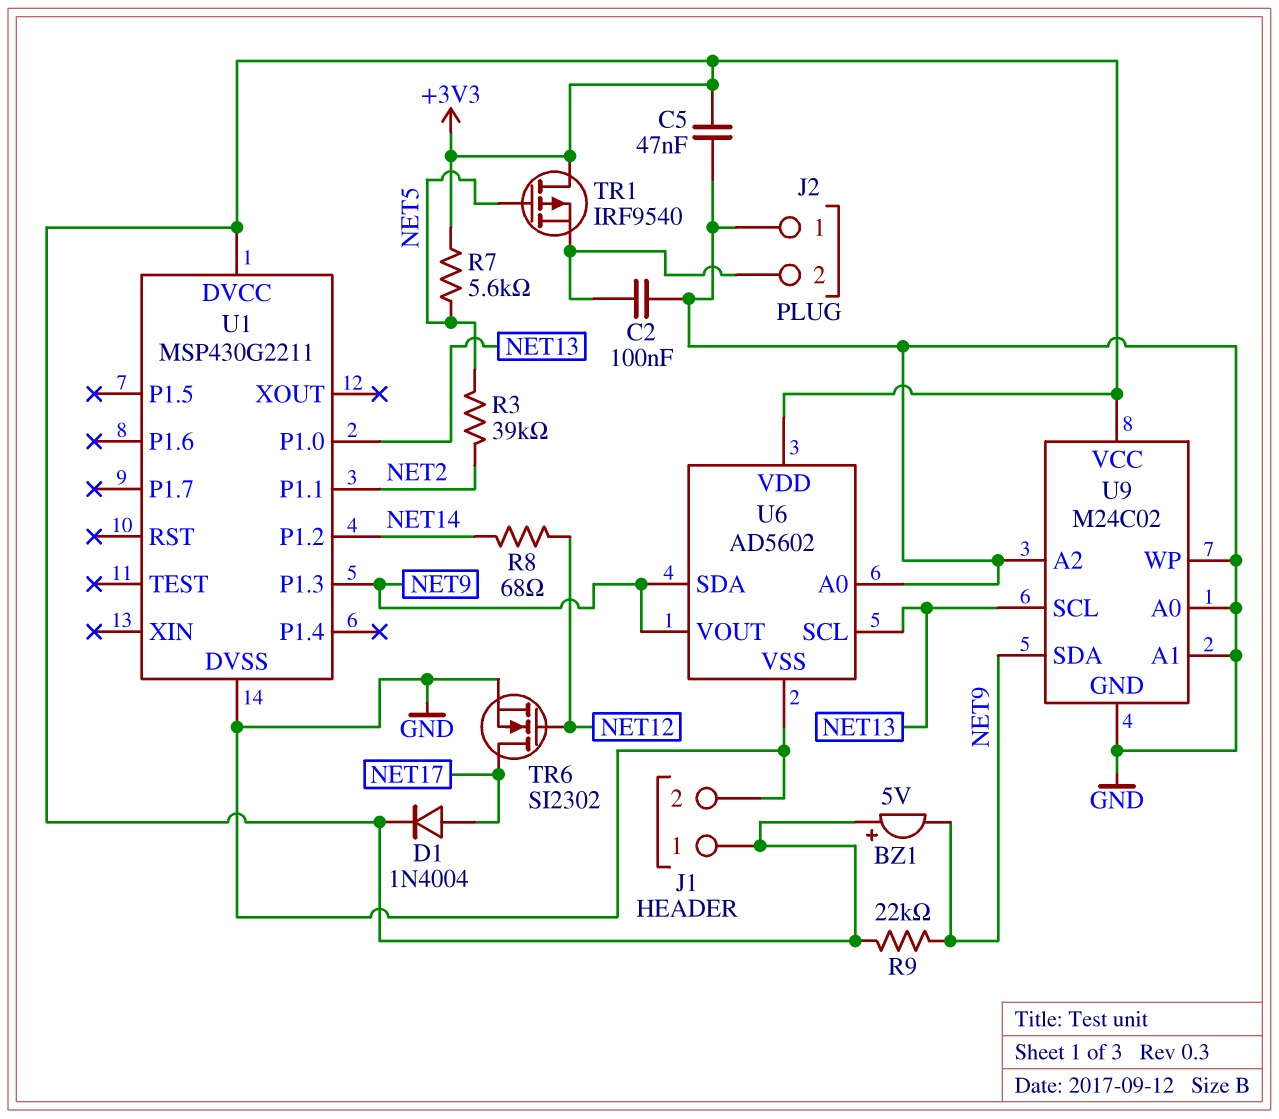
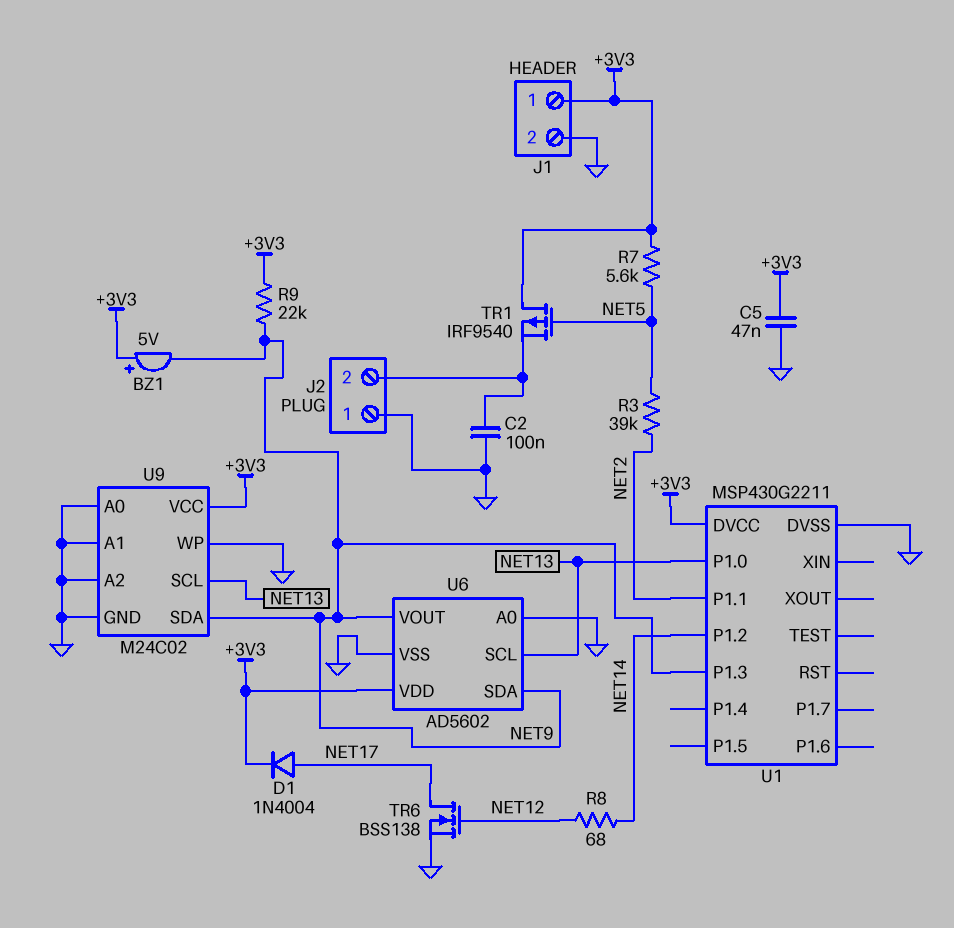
TR6: NMOS SI2302 (G NET12, D NET17, S GND) -> NMOS BSS138 (G NET12, D NET17, S GND)

